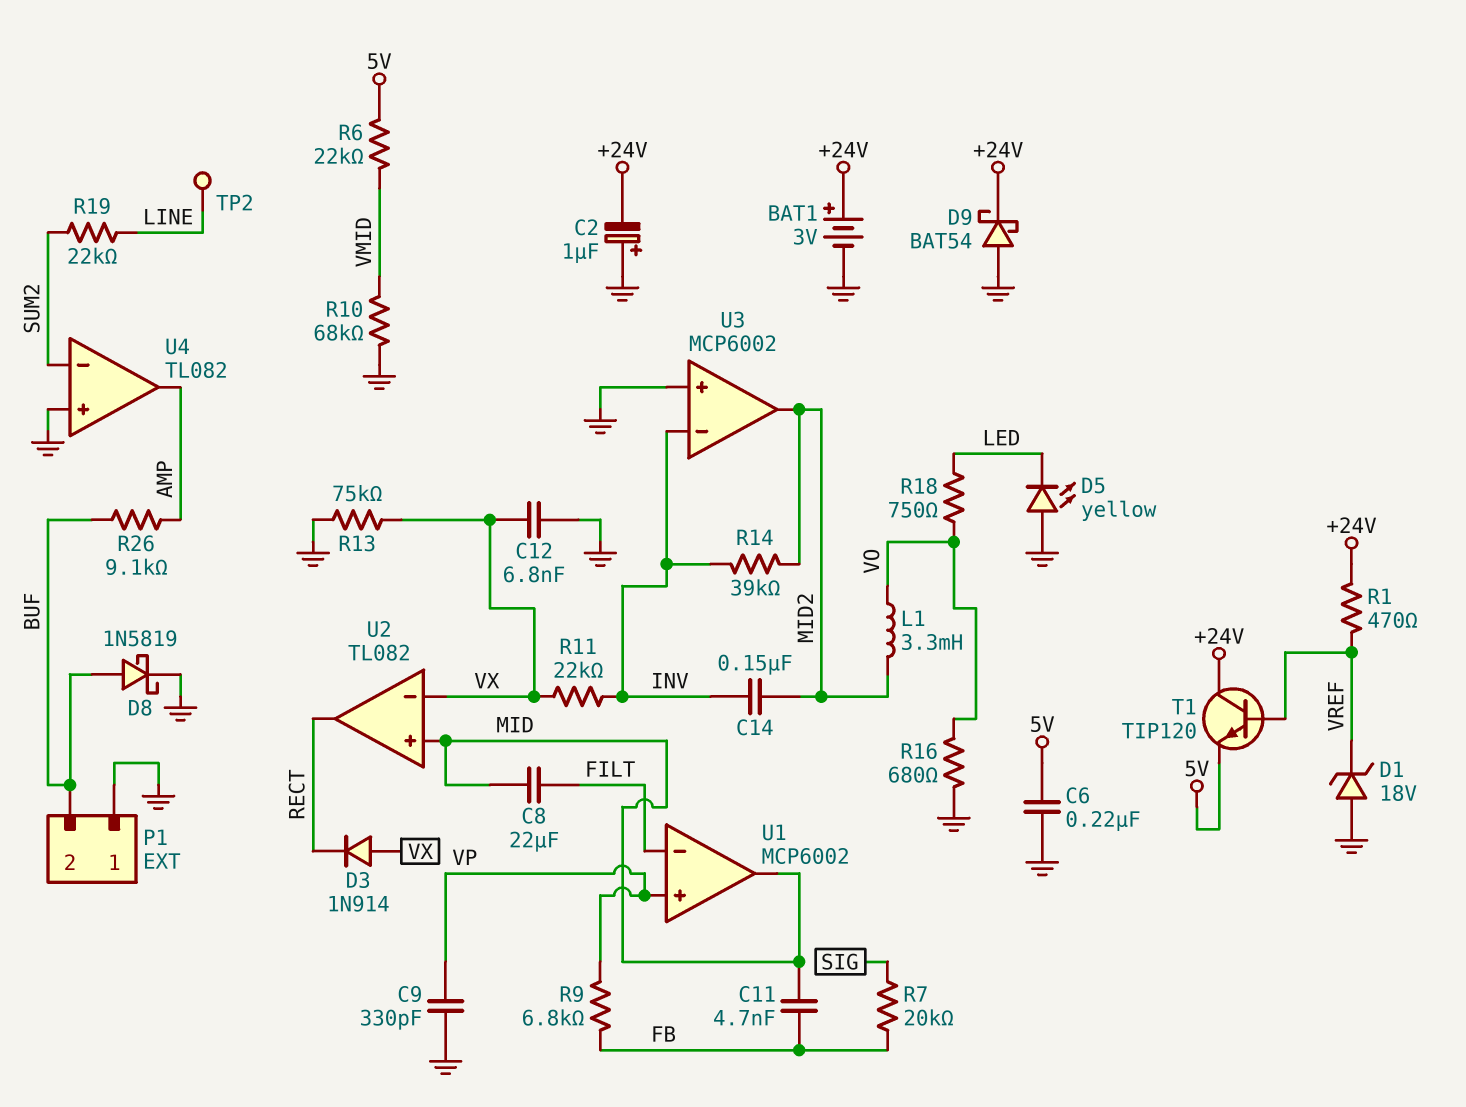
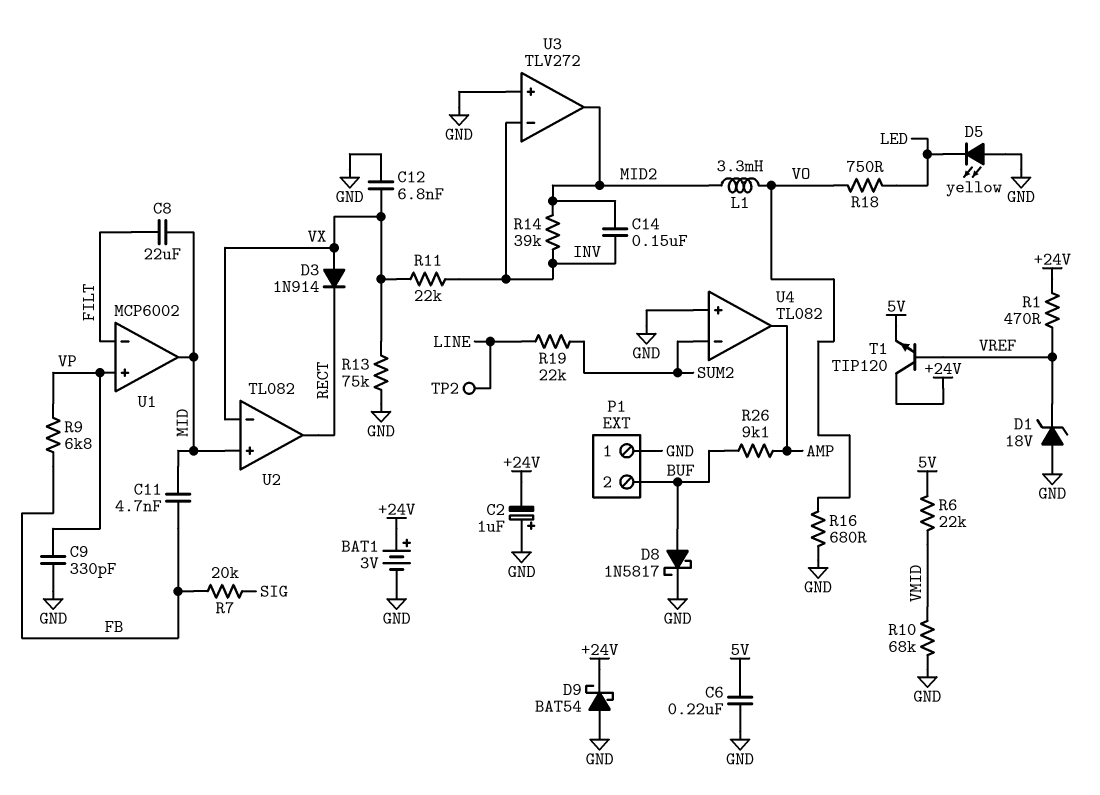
D8: schottky 1N5819 (A BUF, K GND) -> schottky 1N5817 (A BUF, K GND)
U3: MCP6002 -> TLV272

